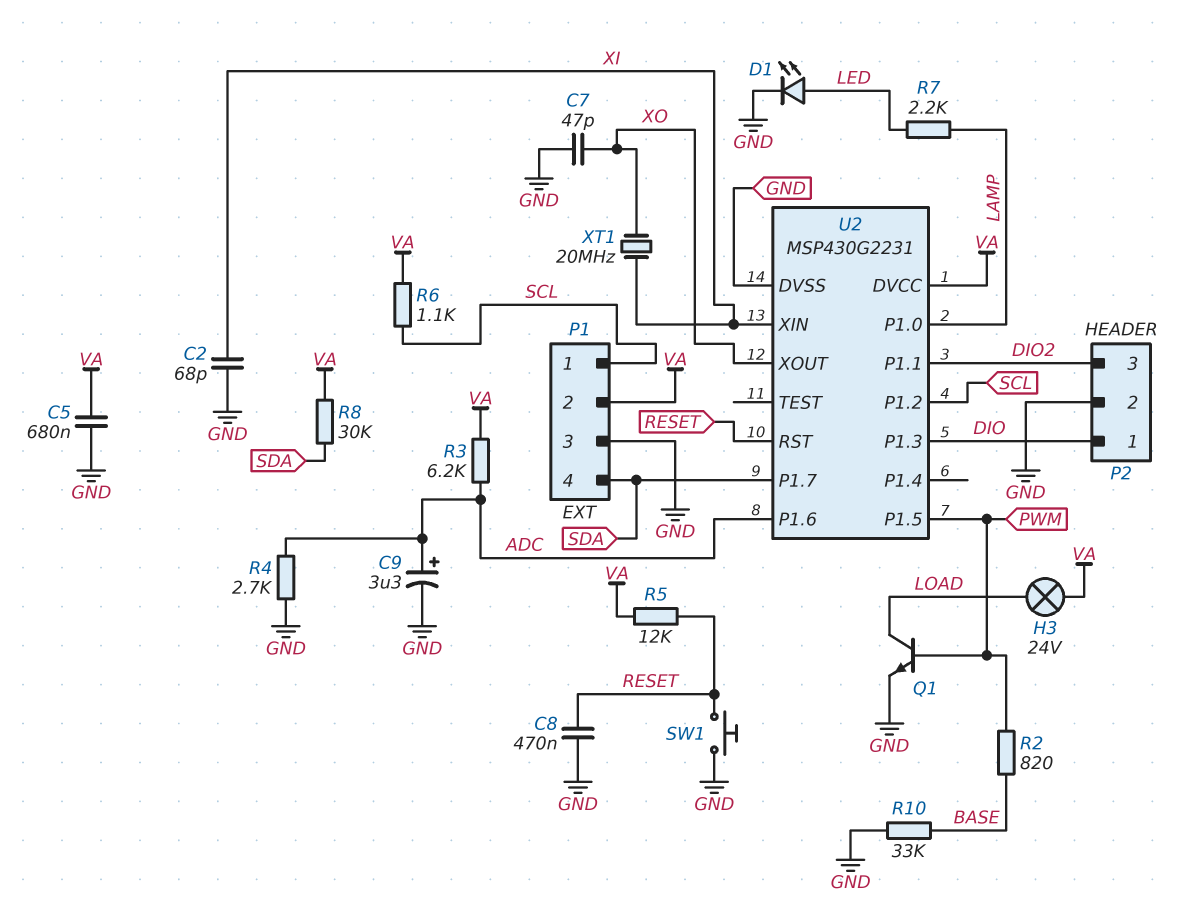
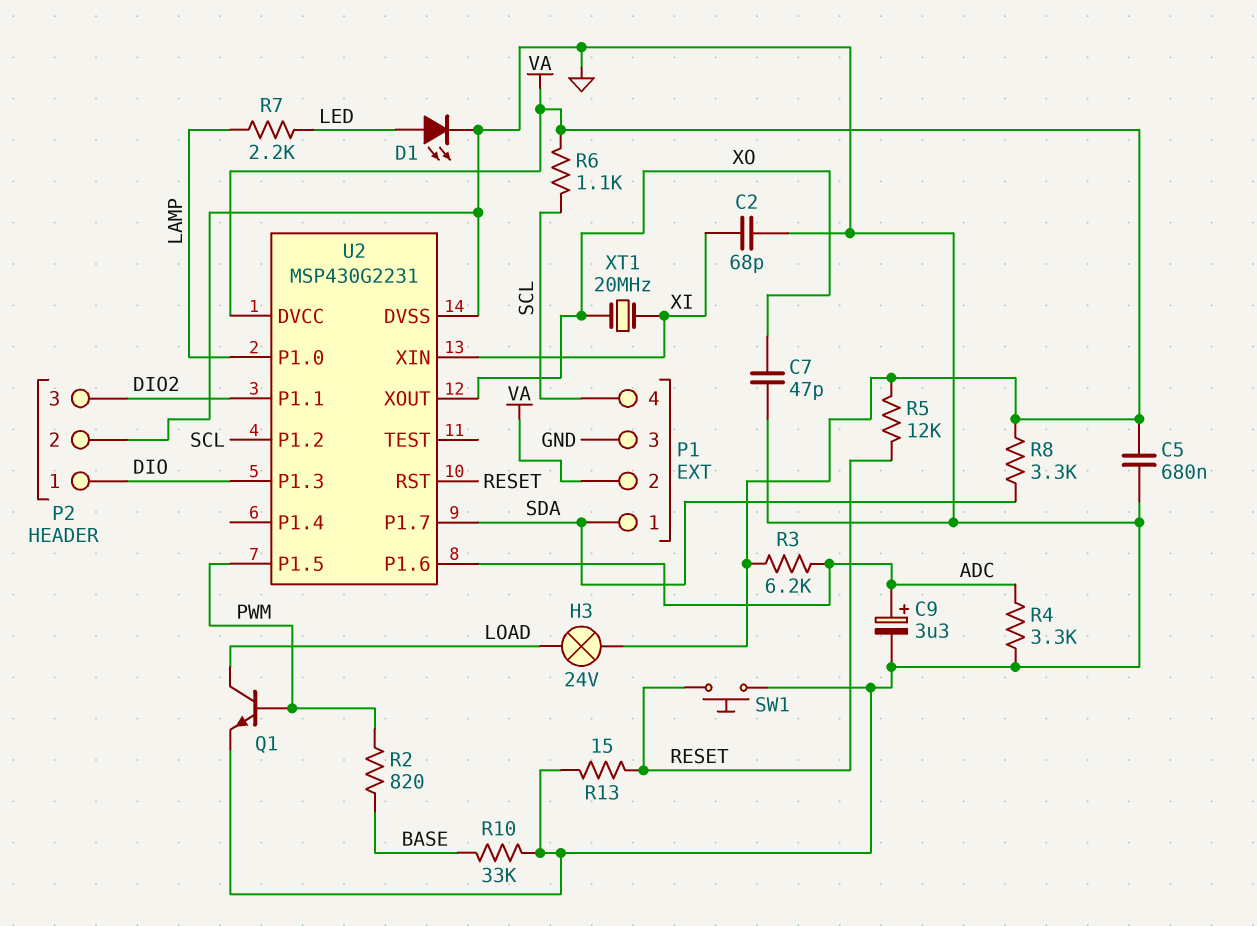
C8: 470nF (GND, RESET) -> none
P1 pin 1: SCL -> SDA
P1 pin 4: SDA -> SCL
R4: 2.7k (ADC, GND) -> 3.3k (ADC, GND)
R8: 30k (SDA, VA) -> 3.3k (SDA, VA)
R13: none -> 15 (GND, RESET)

